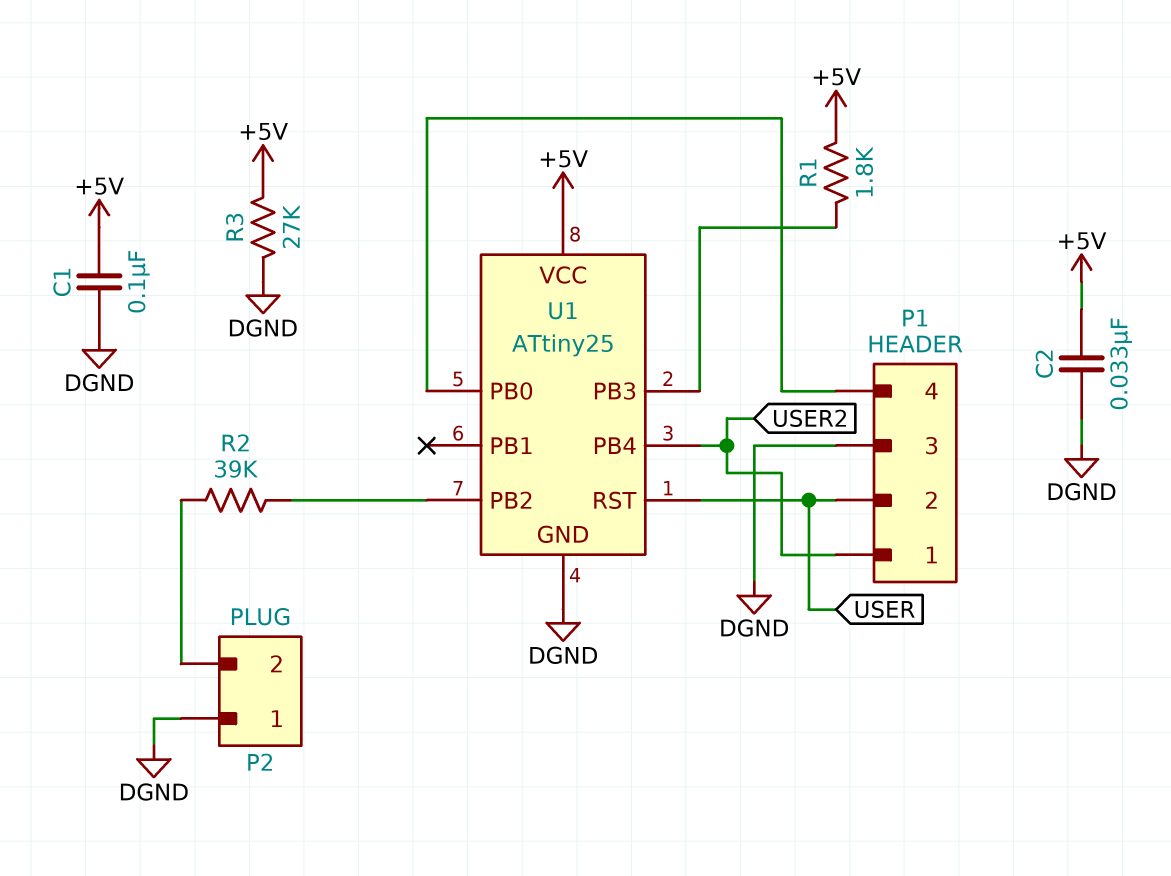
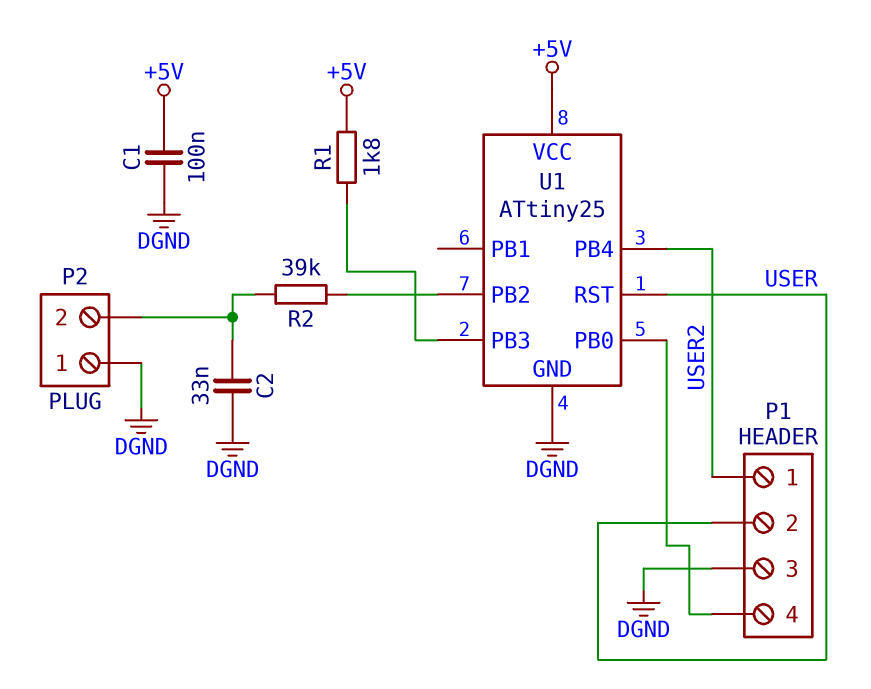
C2: 33nF (+5V, DGND) -> 33nF (DGND, P2/2)
R3: 27k (+5V, DGND) -> none

